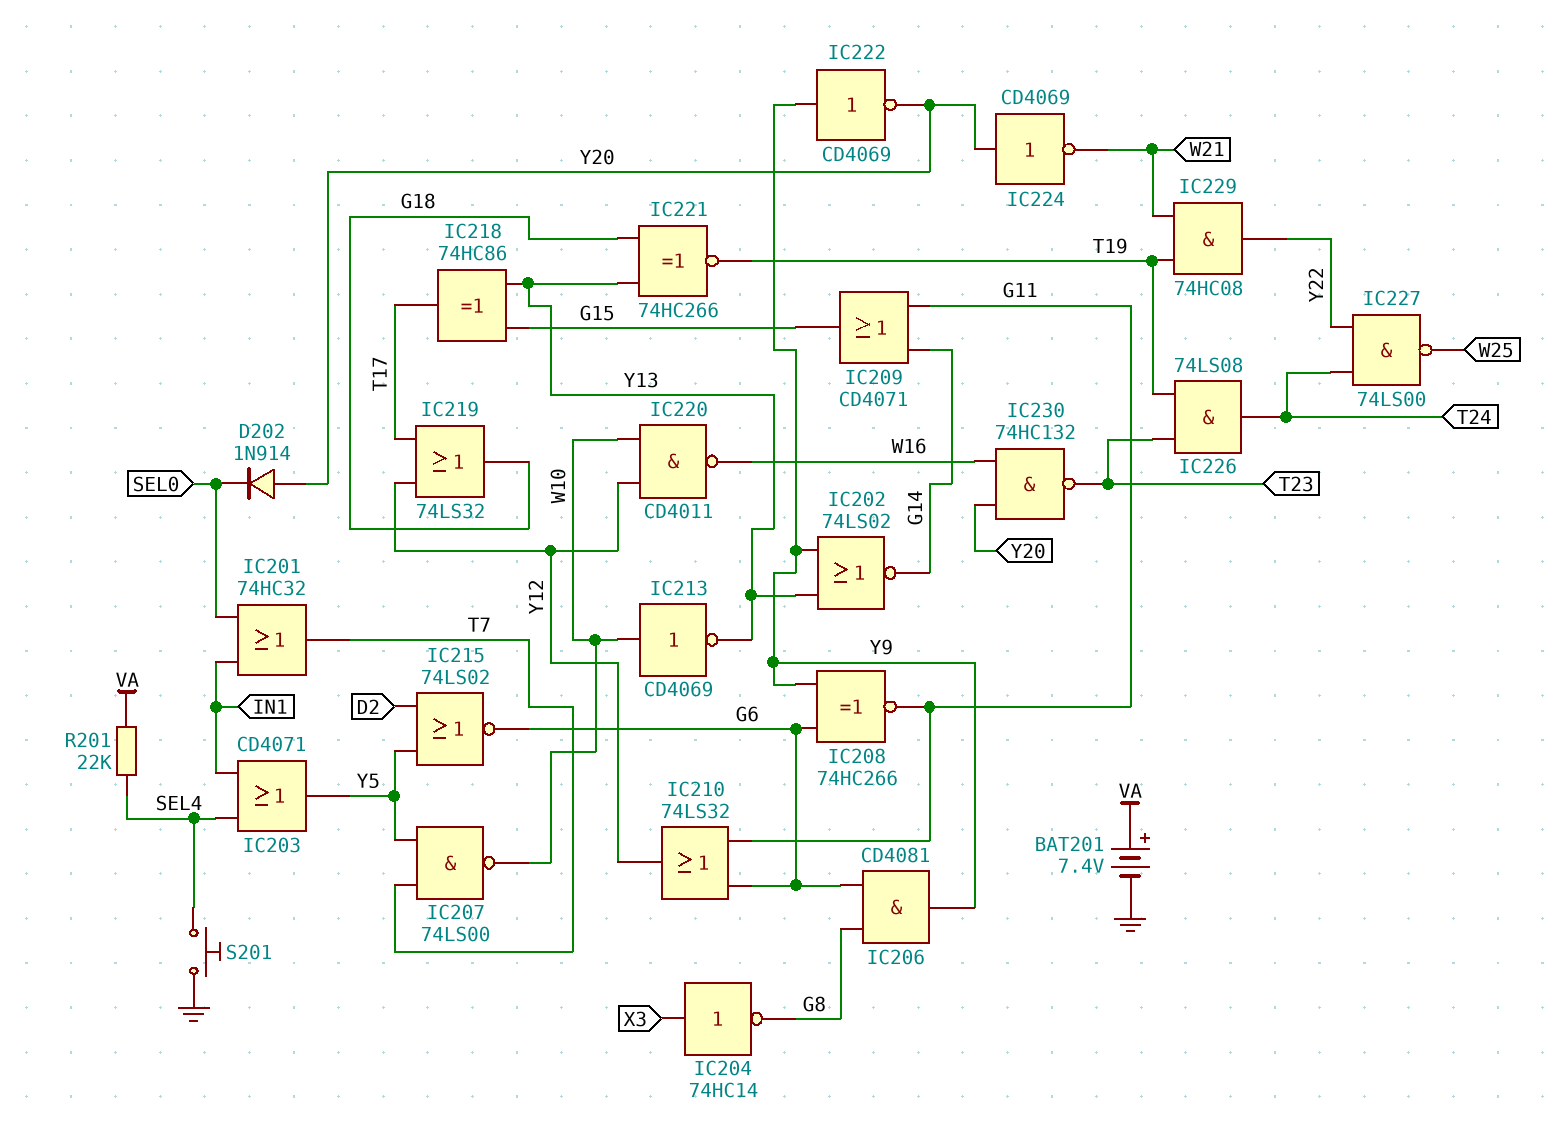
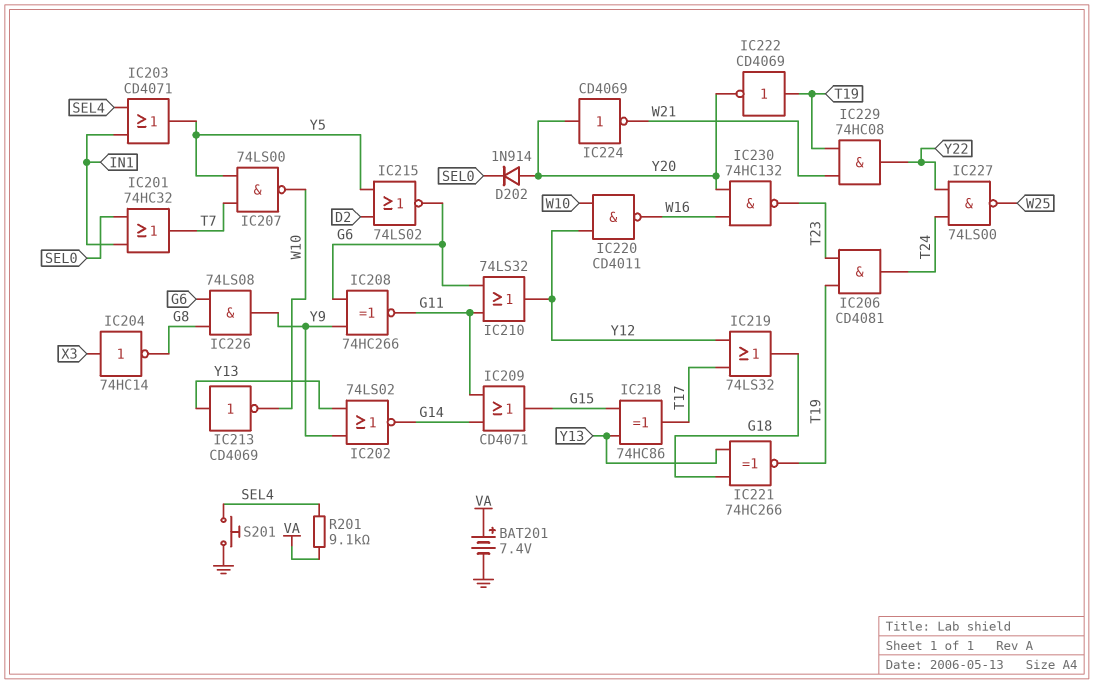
IC206: AND CD4081 (in G6, in G8, out Y9) -> AND CD4081 (in T19, in T23, out T24)
IC213: NOT CD4069 (in W10, out Y13) -> NOT CD4069 (in Y13, out W10)
IC222: NOT CD4069 (in Y9, out Y20) -> NOT CD4069 (in T19, out Y20)
IC226: AND 74LS08 (in T19, in T23, out T24) -> AND 74LS08 (in G6, in G8, out Y9)
R201: 22k (SEL4, VA) -> 9.1k (SEL4, VA)

